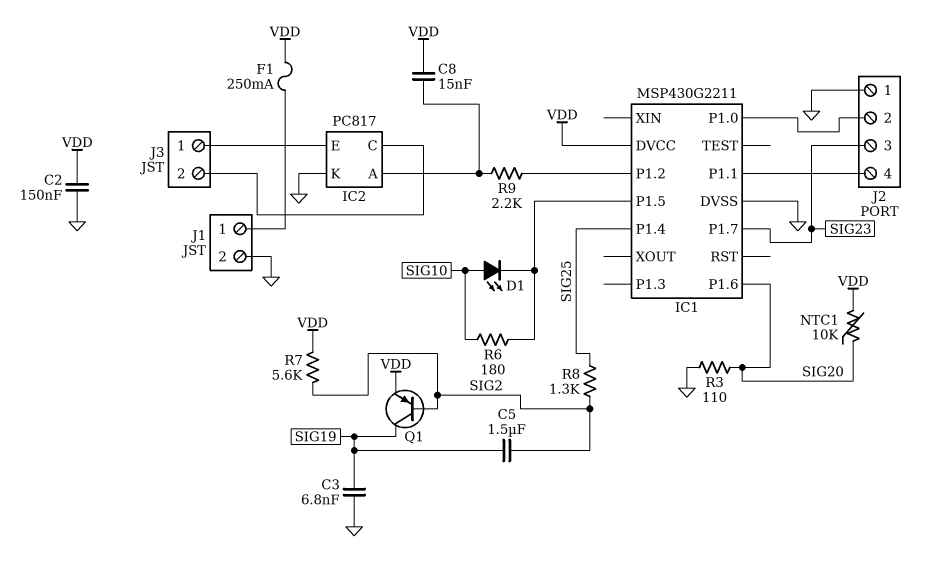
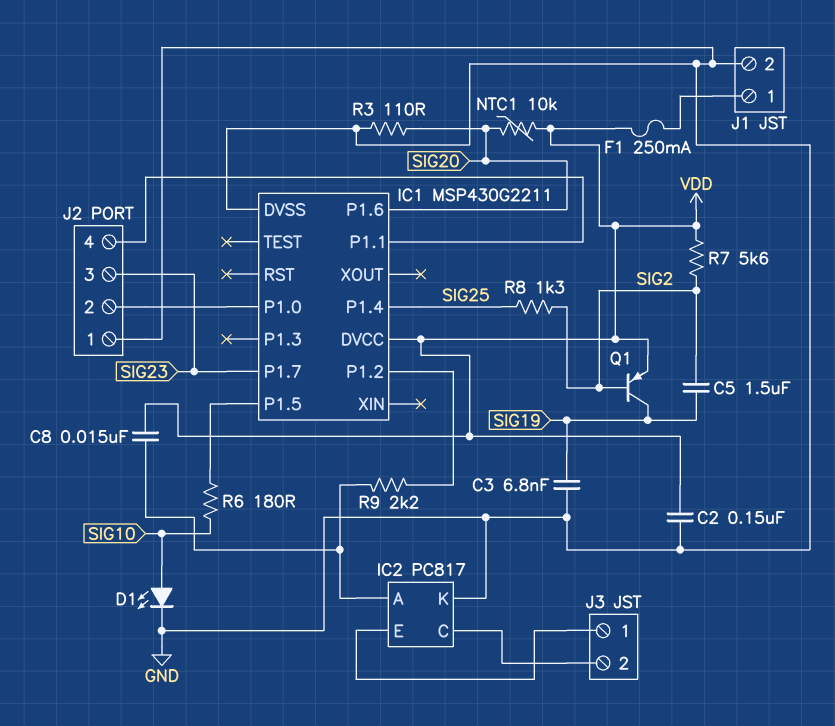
D1: LED (A SIG10, K IC1/P1.5) -> LED (A SIG10, K GND)

